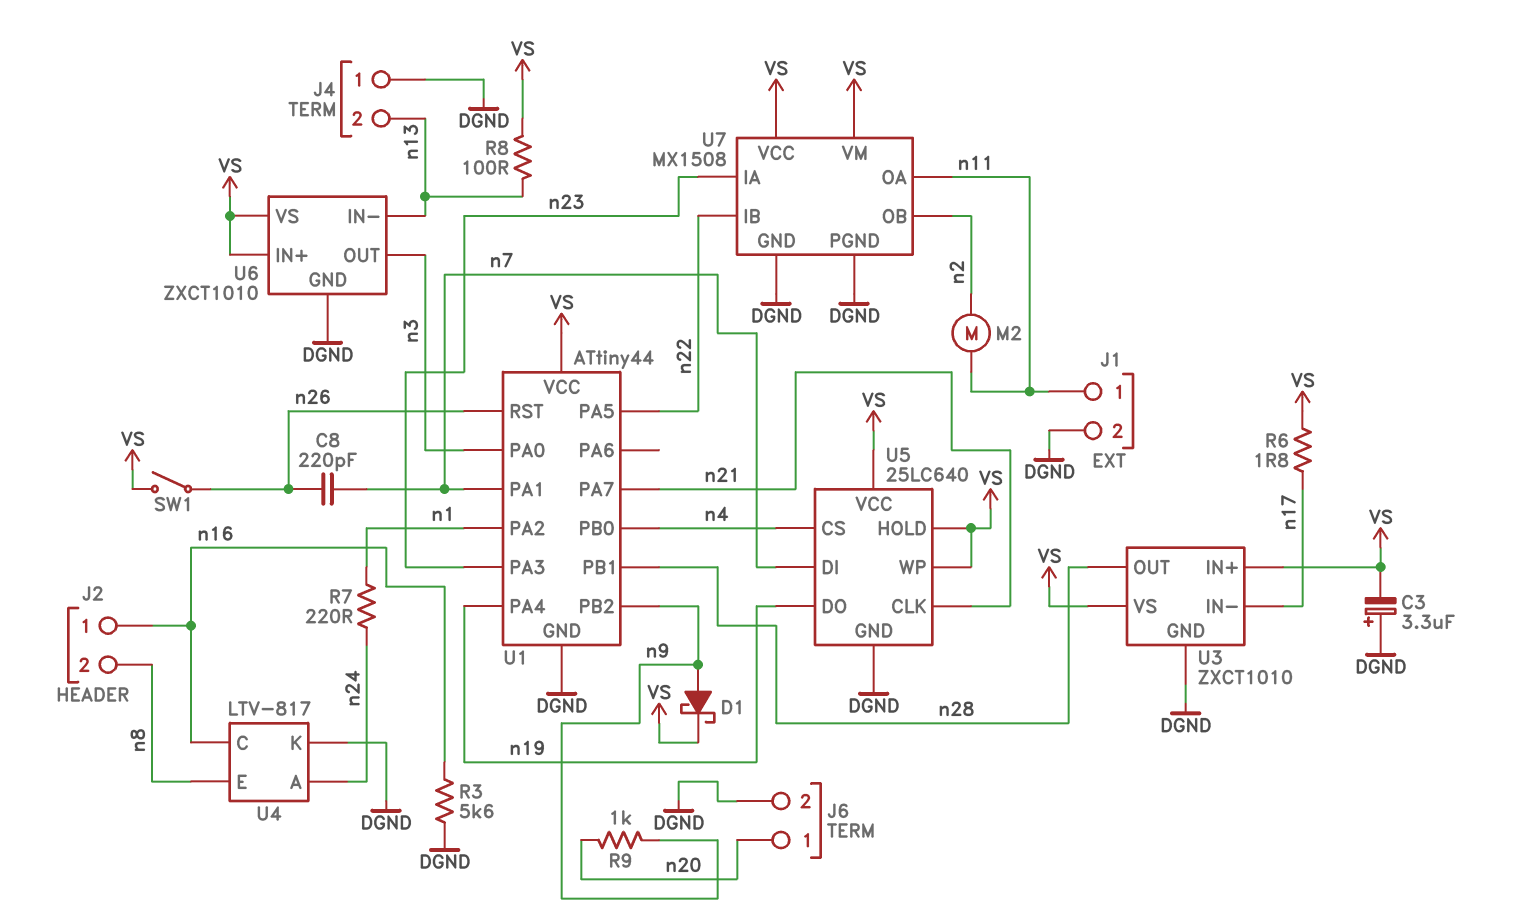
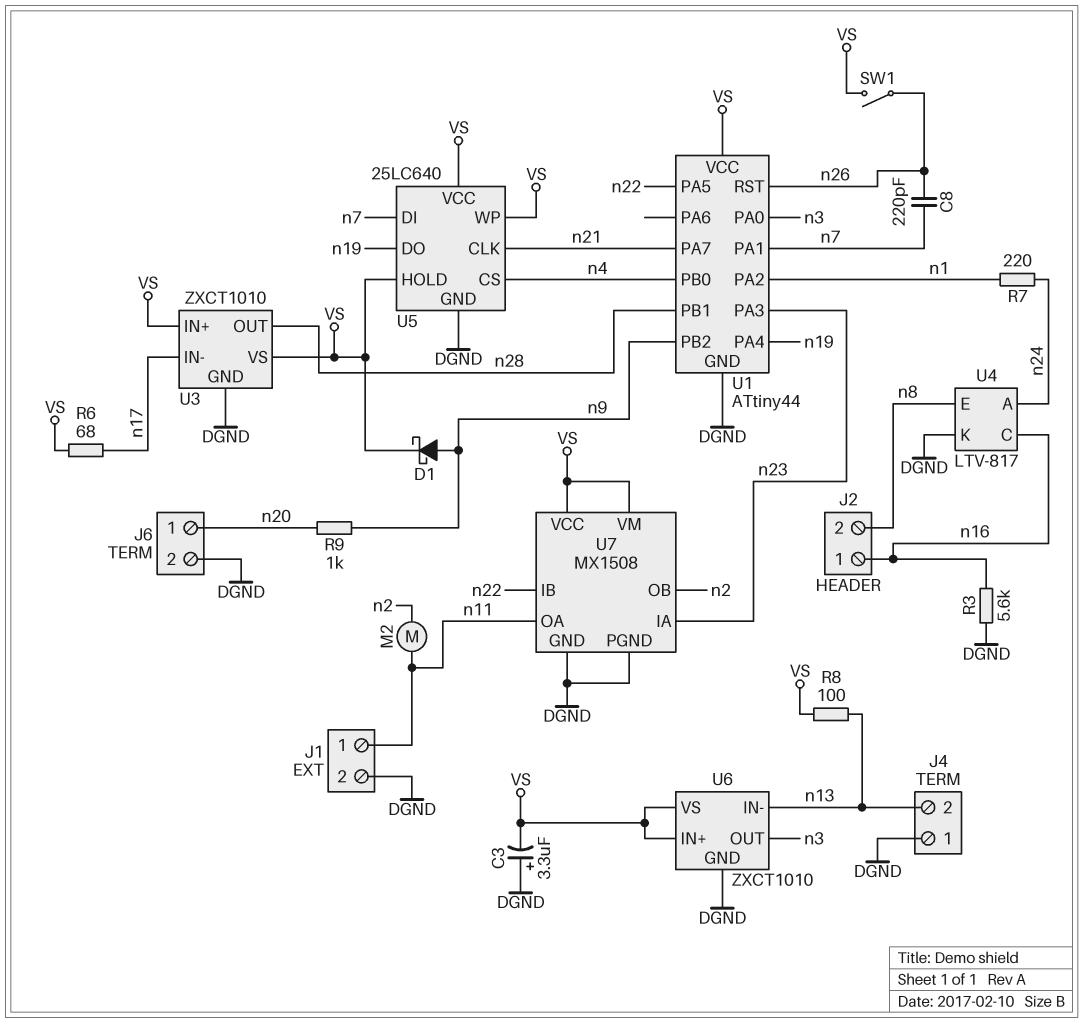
R6: 1.8 (VS, n17) -> 68 (VS, n17)

